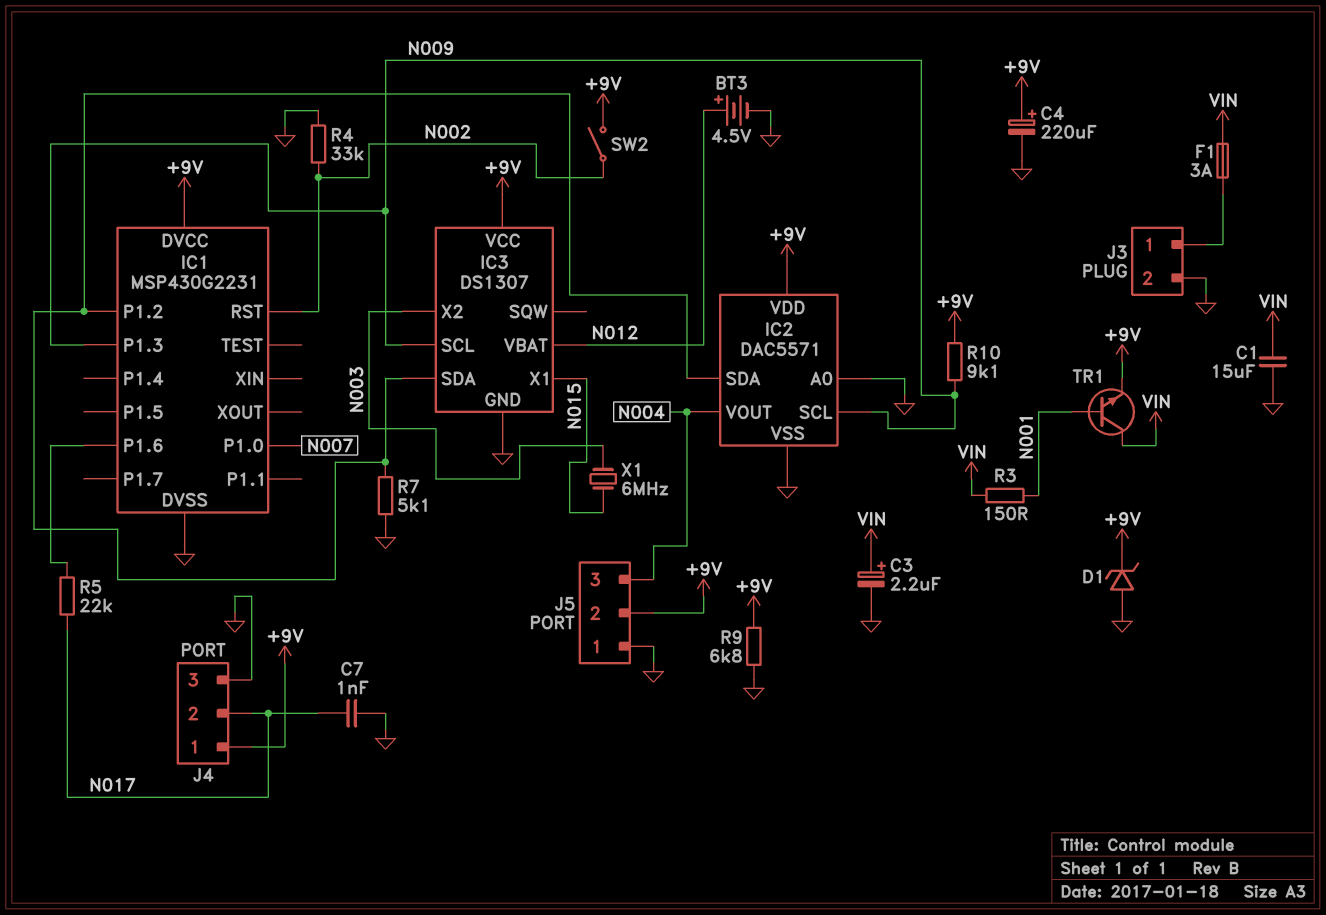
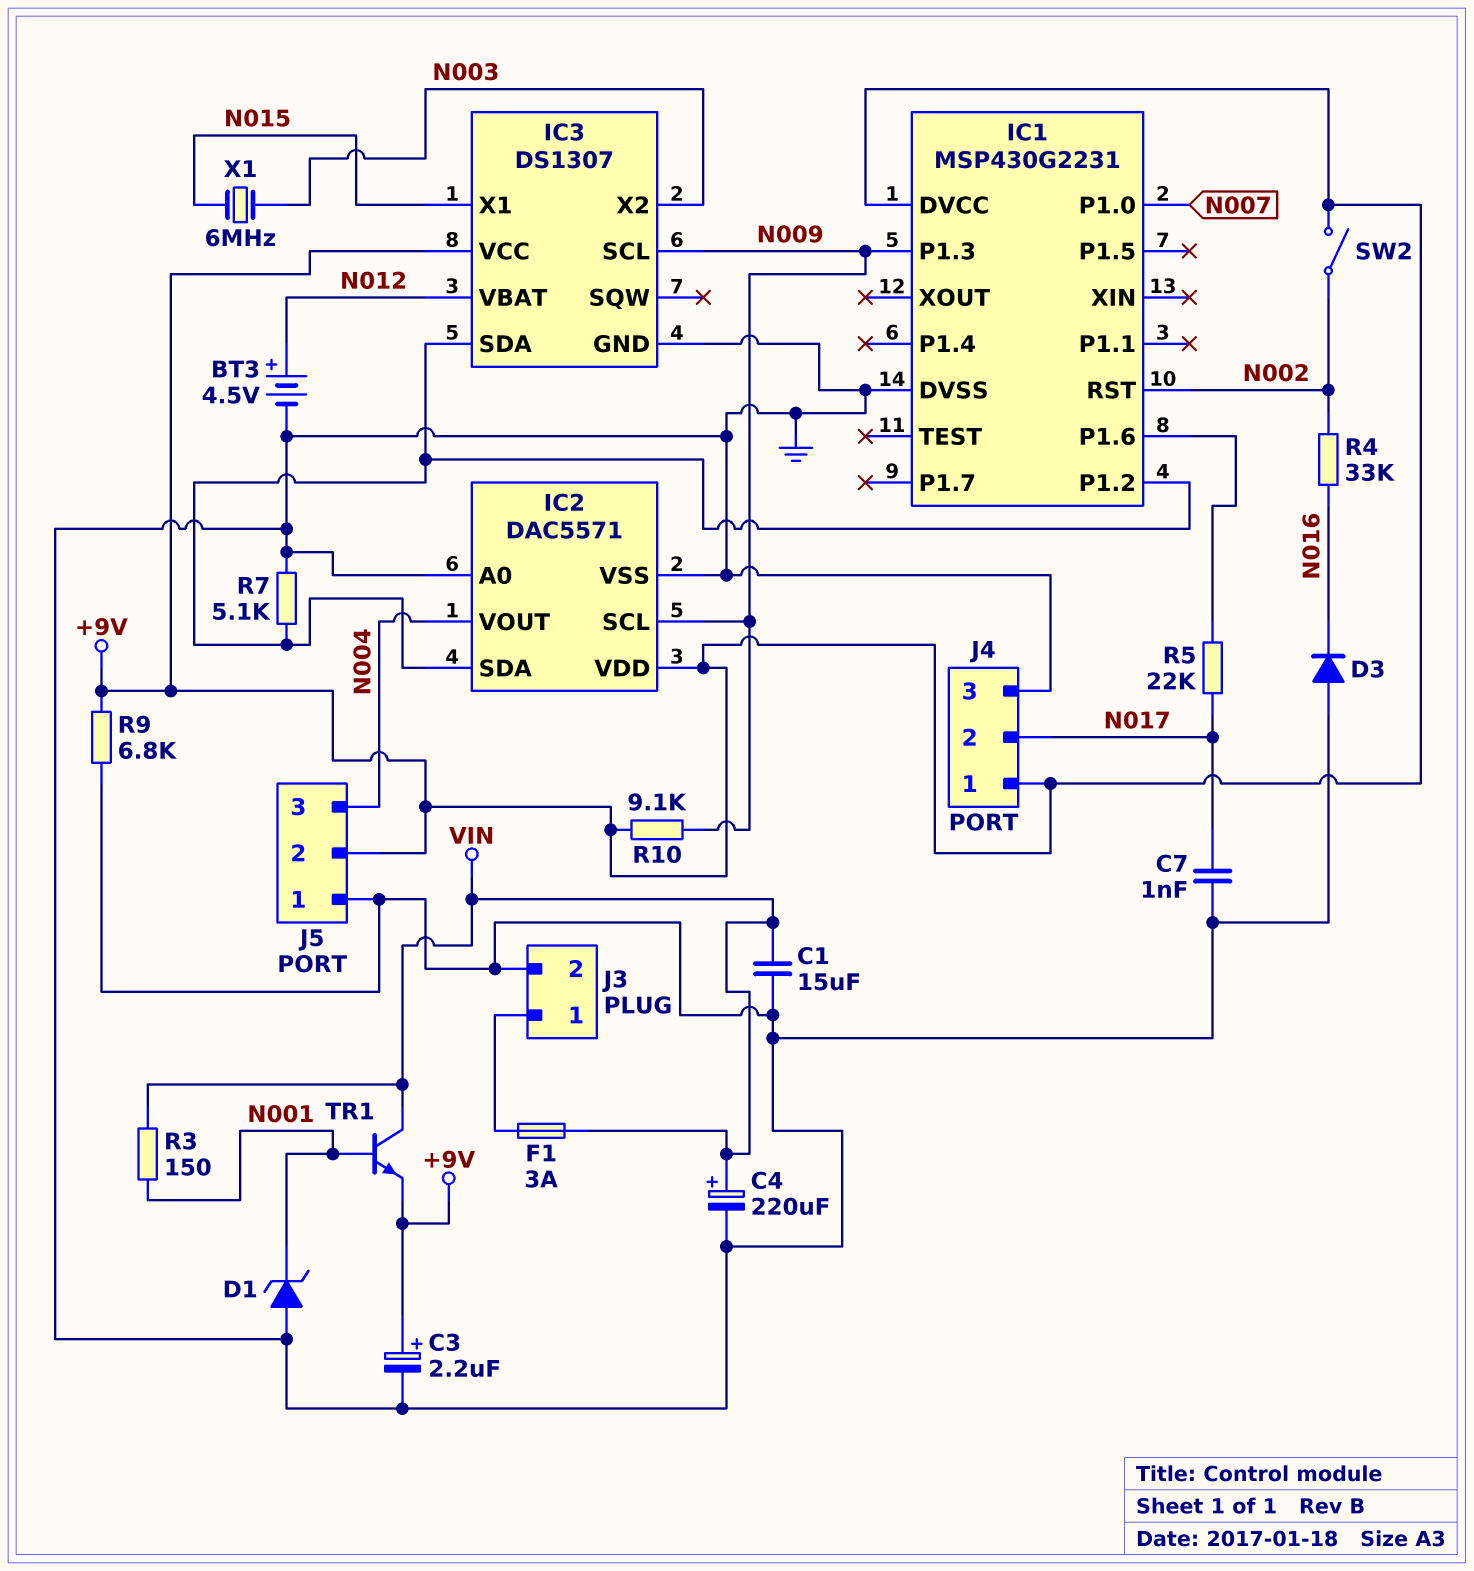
C3: 2.2uF (plus VIN, minus GND) -> 2.2uF (plus +9V, minus GND)
C4: 220uF (plus +9V, minus GND) -> 220uF (plus VIN, minus GND)
D1: zener (A GND, K +9V) -> zener (A GND, K N001)
D3: none -> diode (A GND, K N016)
R4: 33k (GND, N002) -> 33k (N002, N016)

